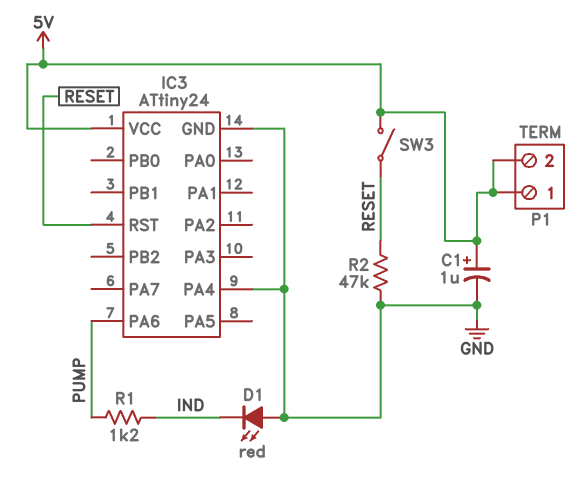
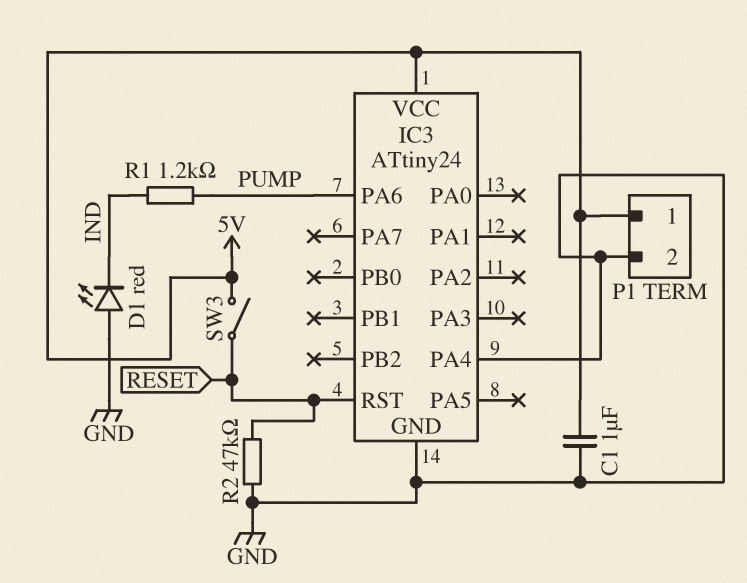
C1: 1uF (plus 5V, minus GND) -> 1uF (5V, GND)
P1 pin 2: 5V -> GND

